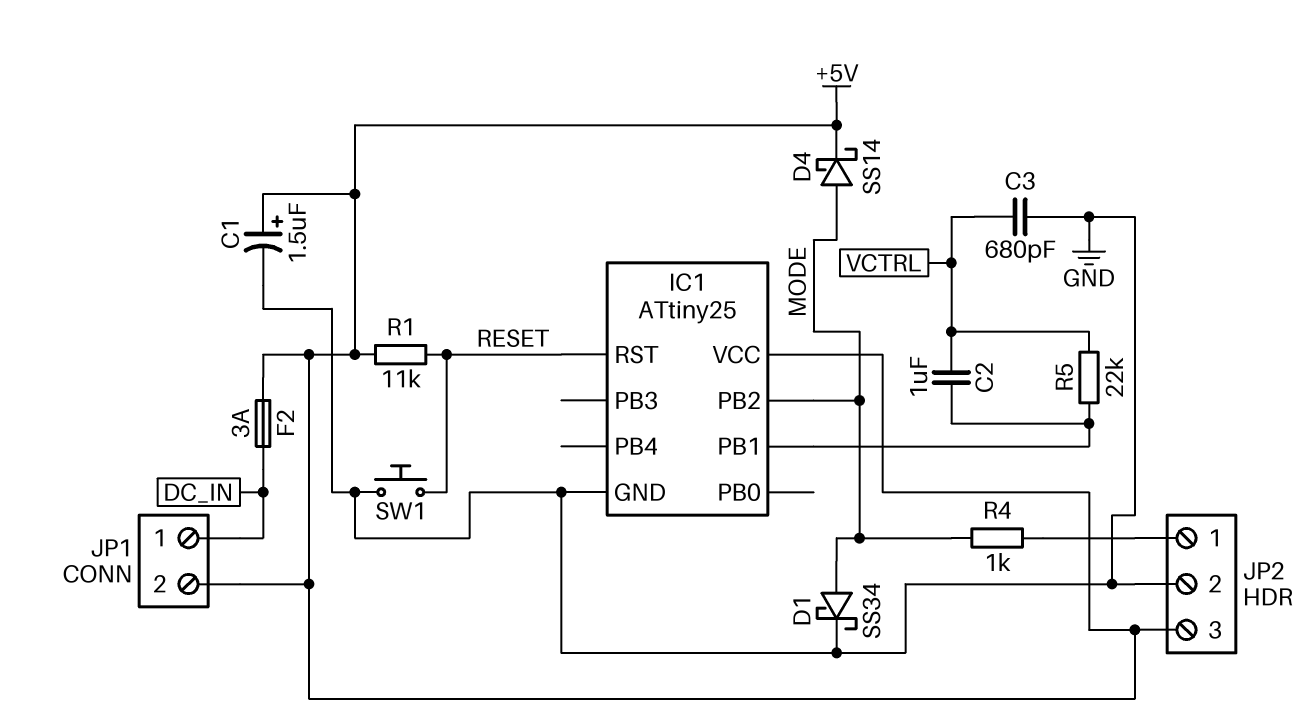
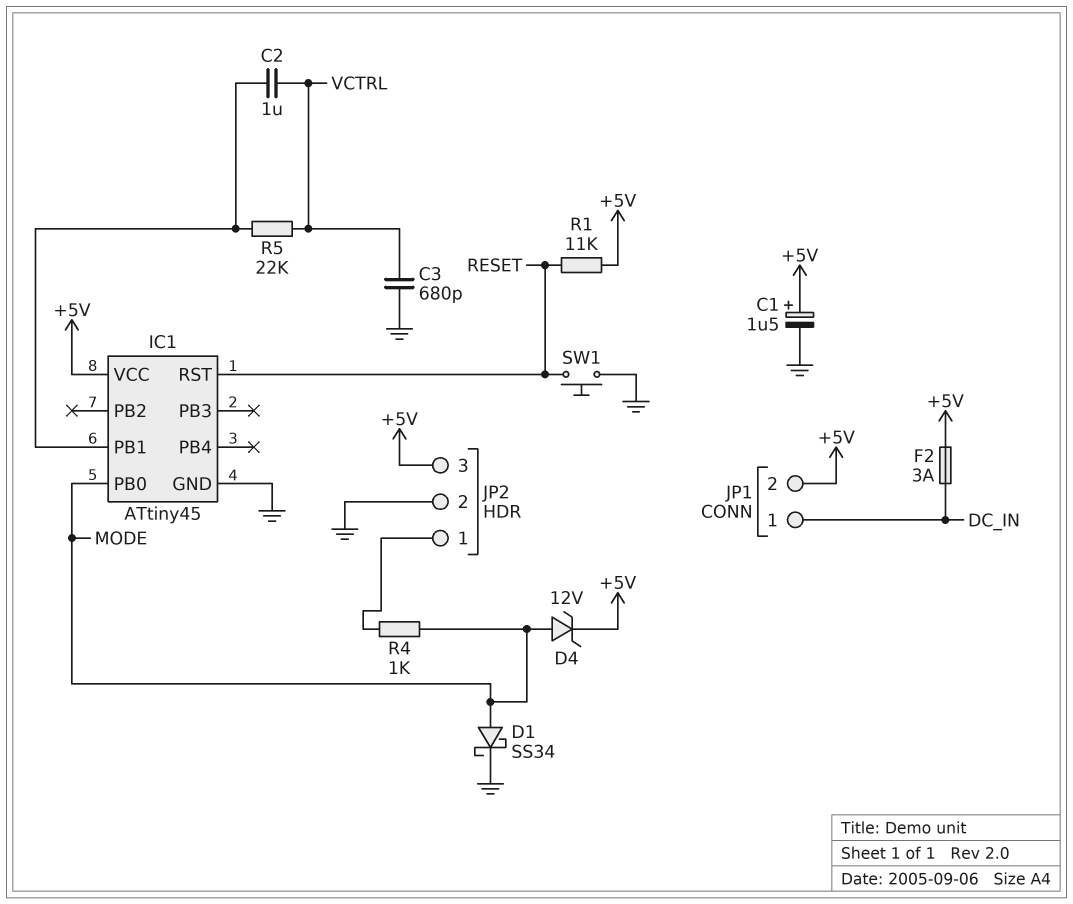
D4: schottky SS14 (A MODE, K +5V) -> zener 12V (A MODE, K +5V)
IC1: ATtiny25 -> ATtiny45
IC1 pin PB0: none -> MODE
IC1 pin PB2: MODE -> none

